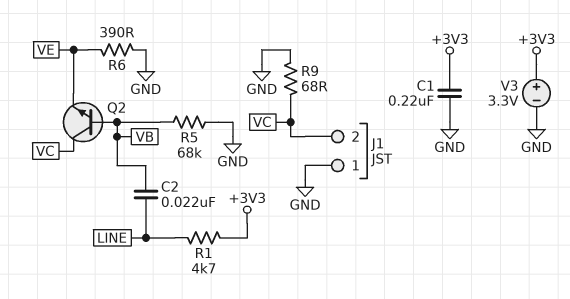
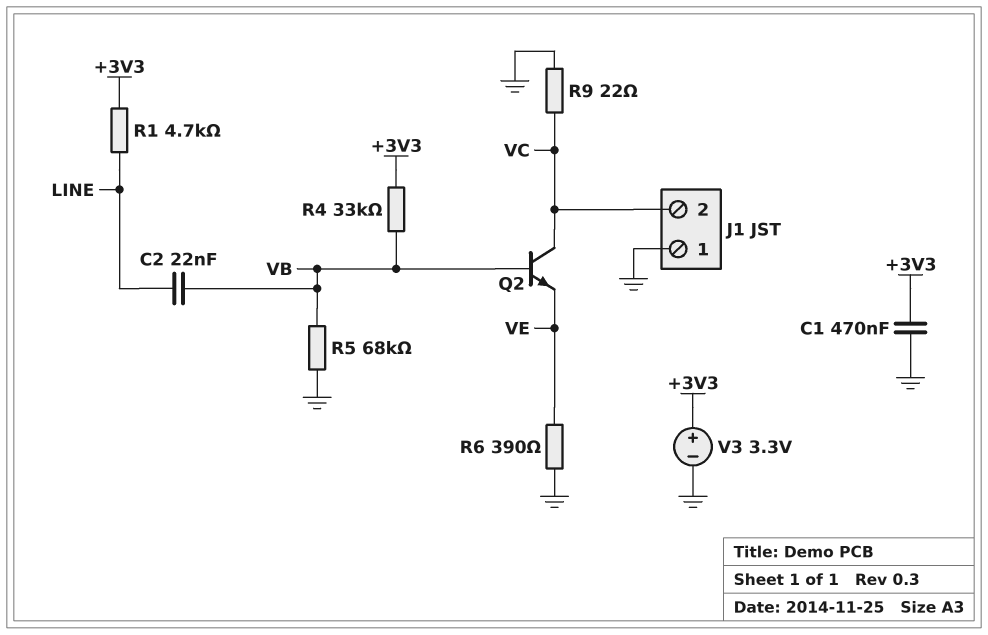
C1: 220nF (+3V3, GND) -> 470nF (+3V3, GND)
R4: none -> 33k (+3V3, VB)
R9: 68 (GND, VC) -> 22 (GND, VC)

